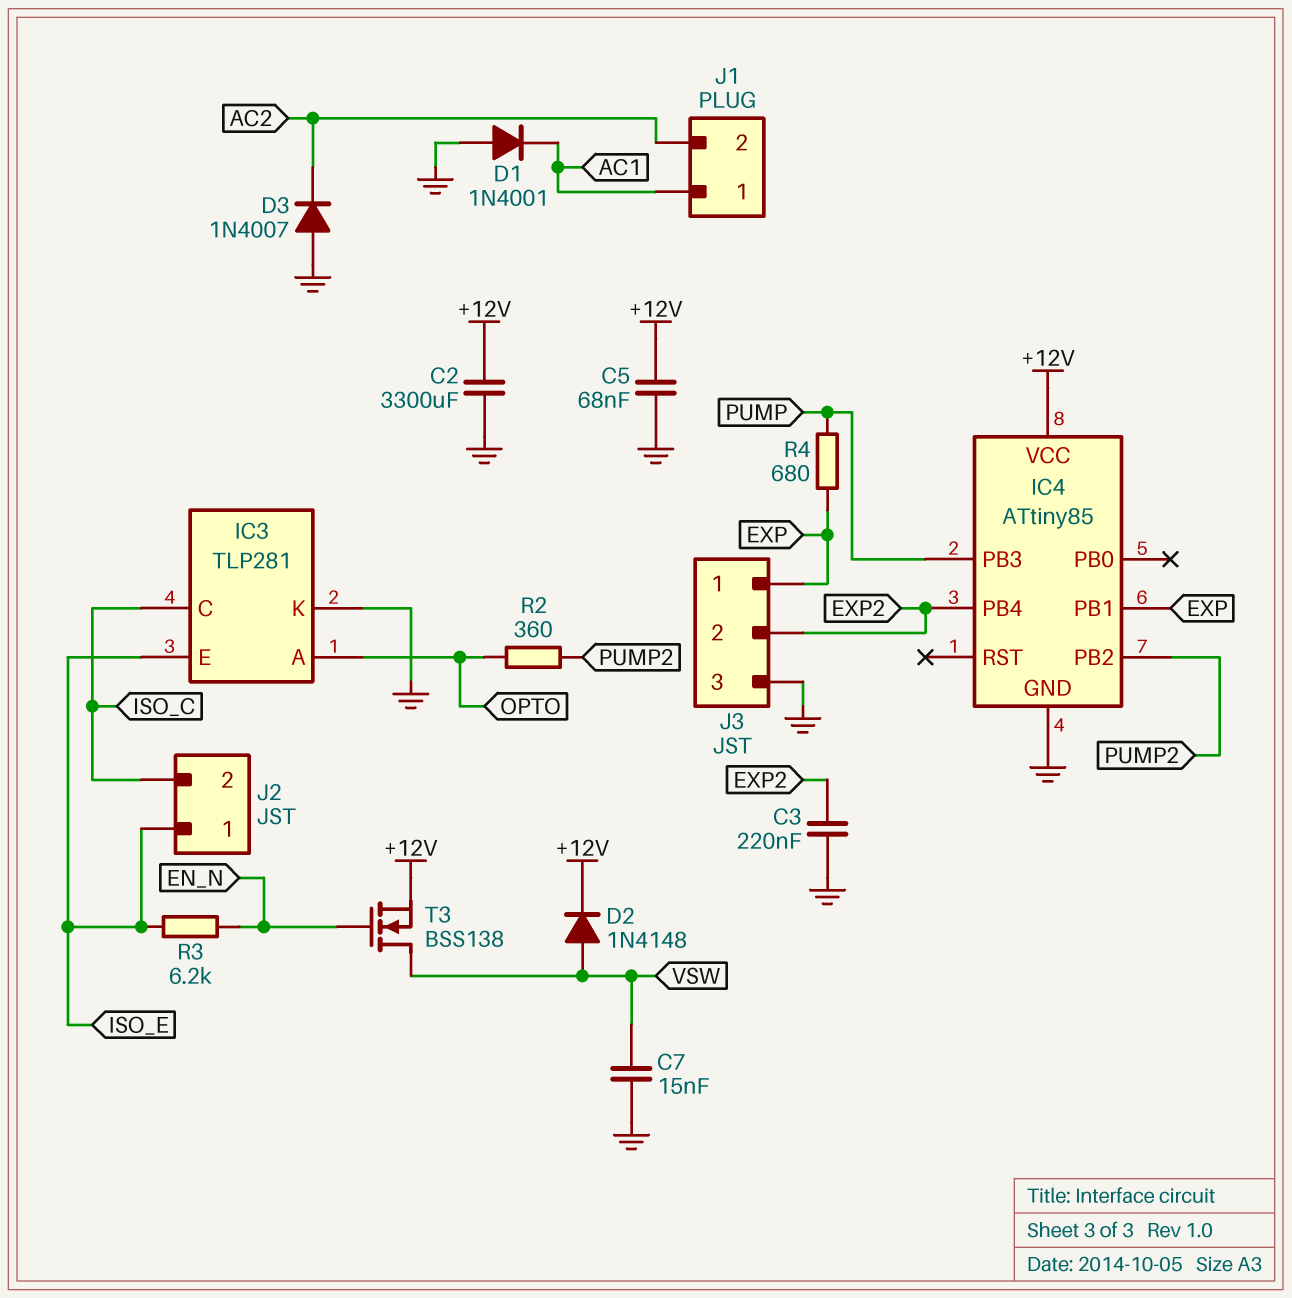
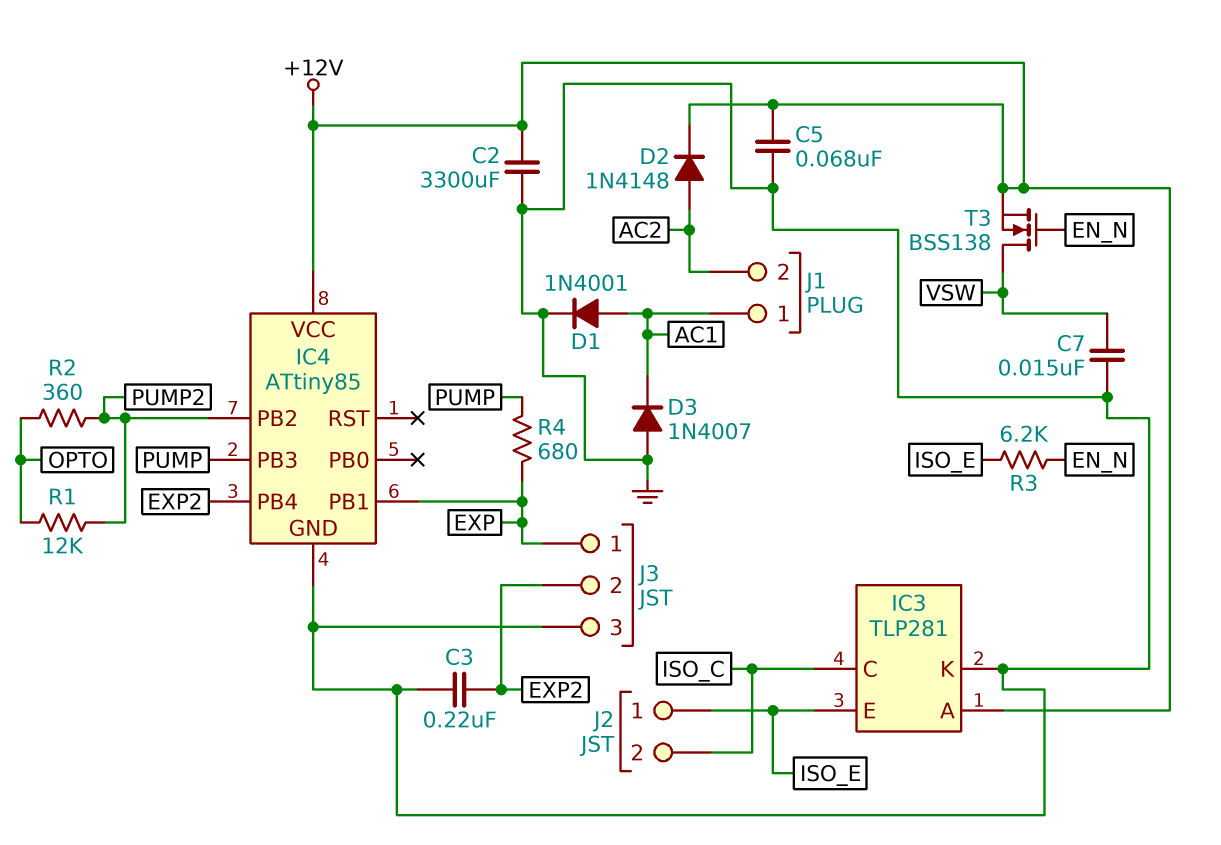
D1: diode 1N4001 (A GND, K AC1) -> diode 1N4001 (A AC1, K GND)
D2: diode 1N4148 (A VSW, K +12V) -> diode 1N4148 (A AC2, K +12V)
D3: diode 1N4007 (A GND, K AC2) -> diode 1N4007 (A GND, K AC1)
IC3 pin A: OPTO -> +12V
R1: none -> 12k (OPTO, PUMP2)

